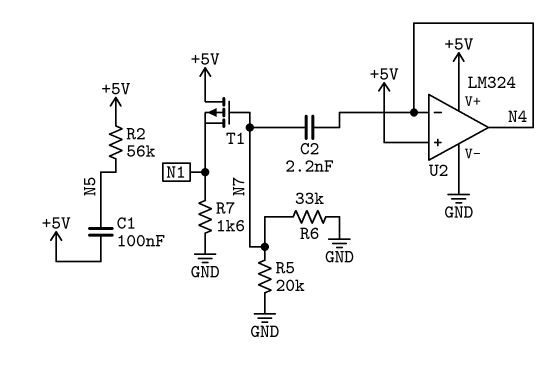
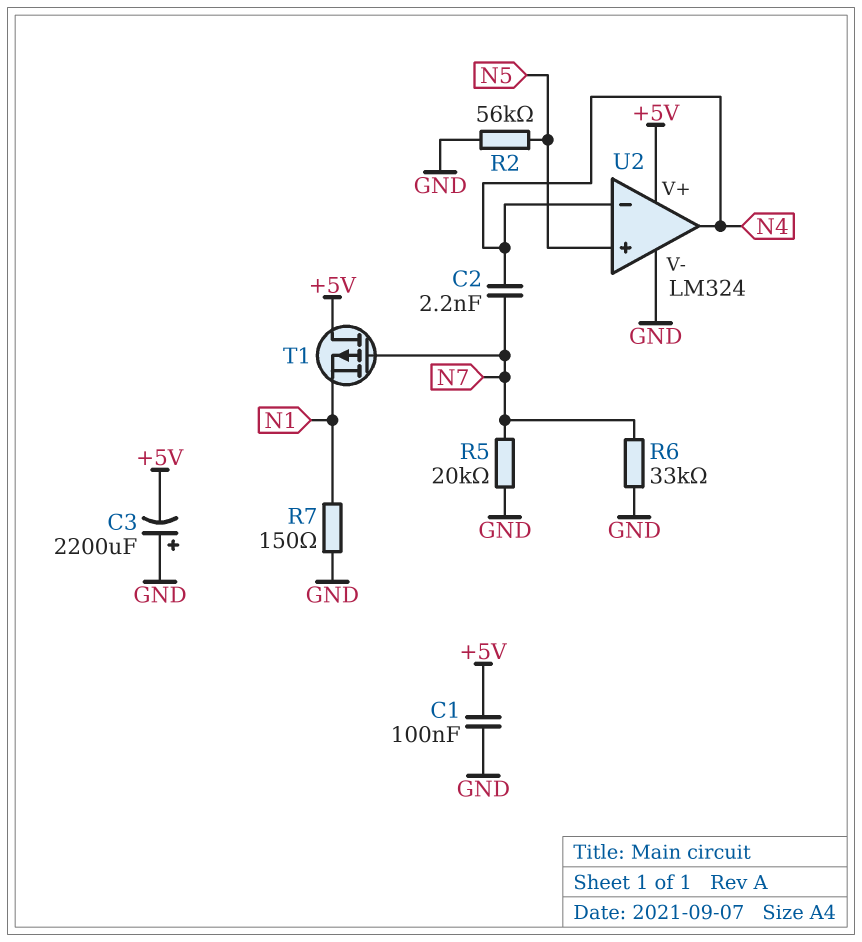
C1: 100nF (+5V, N5) -> 100nF (+5V, GND)
C3: none -> 2200uF (plus GND, minus +5V)
R2: 56k (+5V, N5) -> 56k (GND, N5)
R7: 1.6k (GND, N1) -> 150 (GND, N1)
U2 pin in+: +5V -> N5

